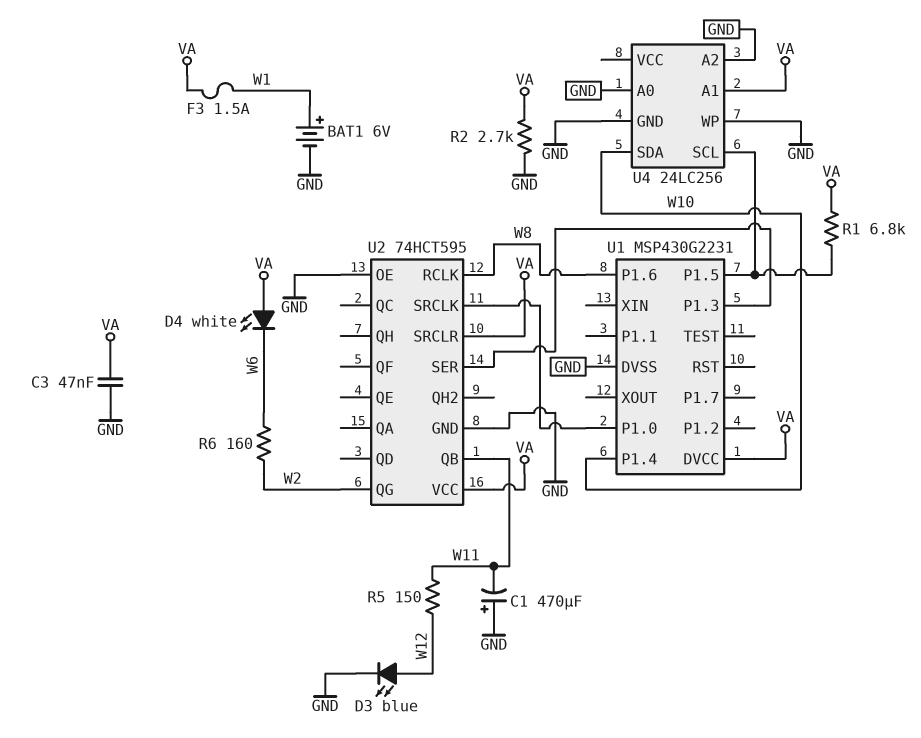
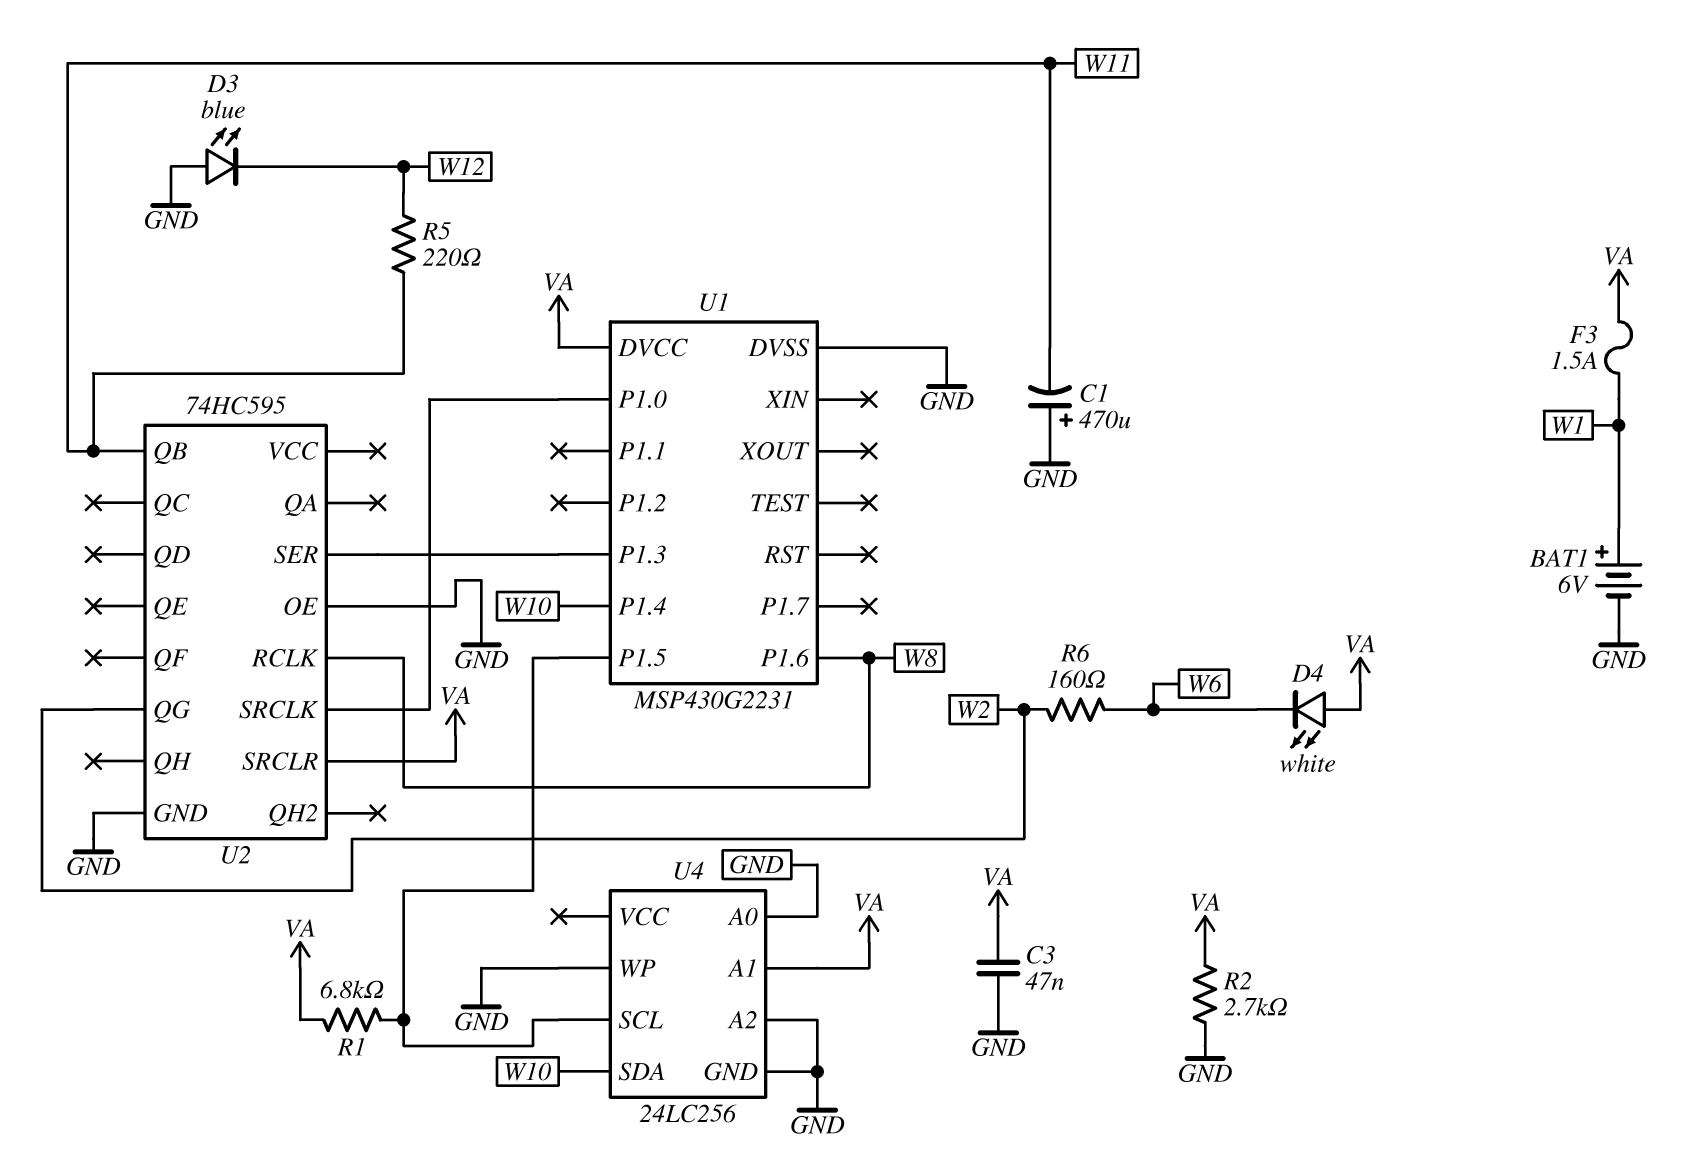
D3: LED blue (A W12, K GND) -> LED blue (A GND, K W12)
R5: 150 (W11, W12) -> 220 (W11, W12)
U2: 74HCT595 -> 74HC595
U2 pin VCC: VA -> none

